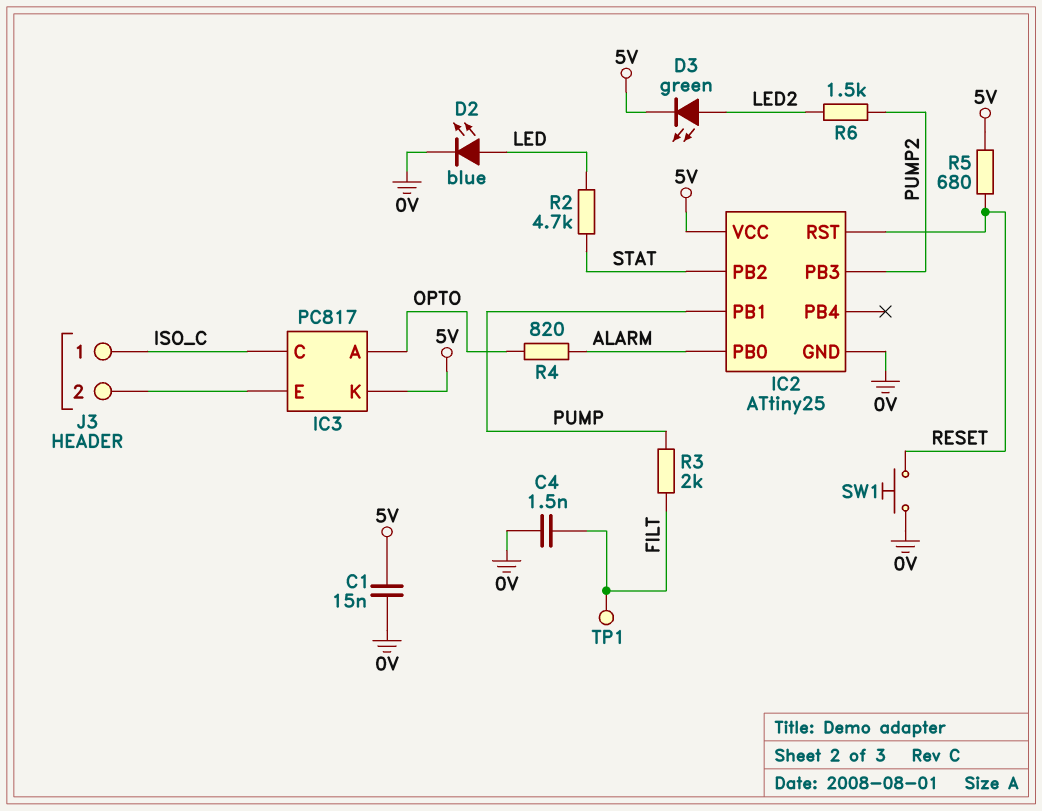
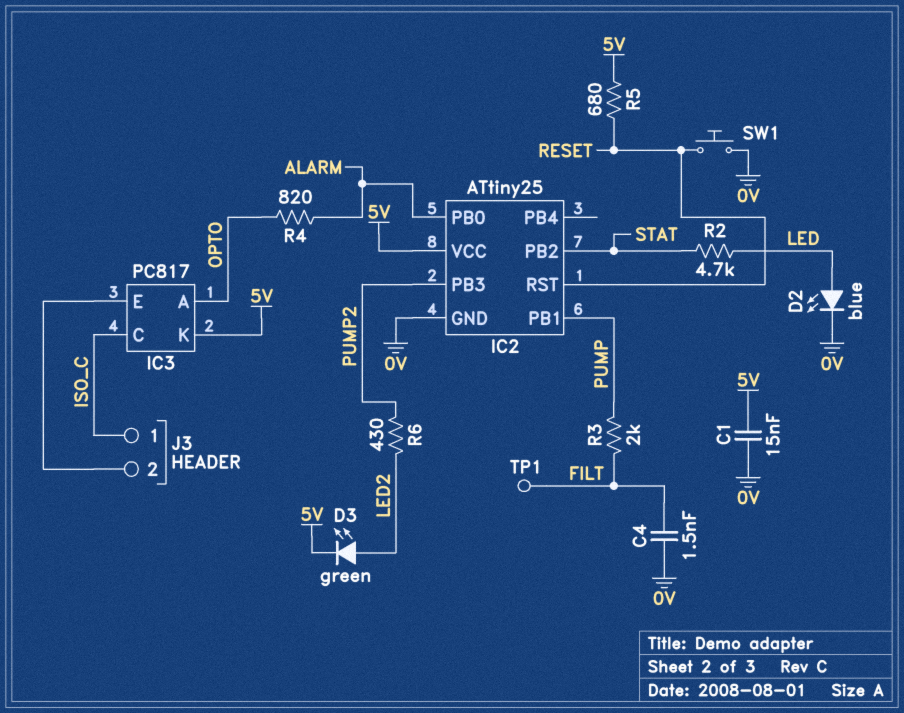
R6: 1.5k (LED2, PUMP2) -> 430 (LED2, PUMP2)

